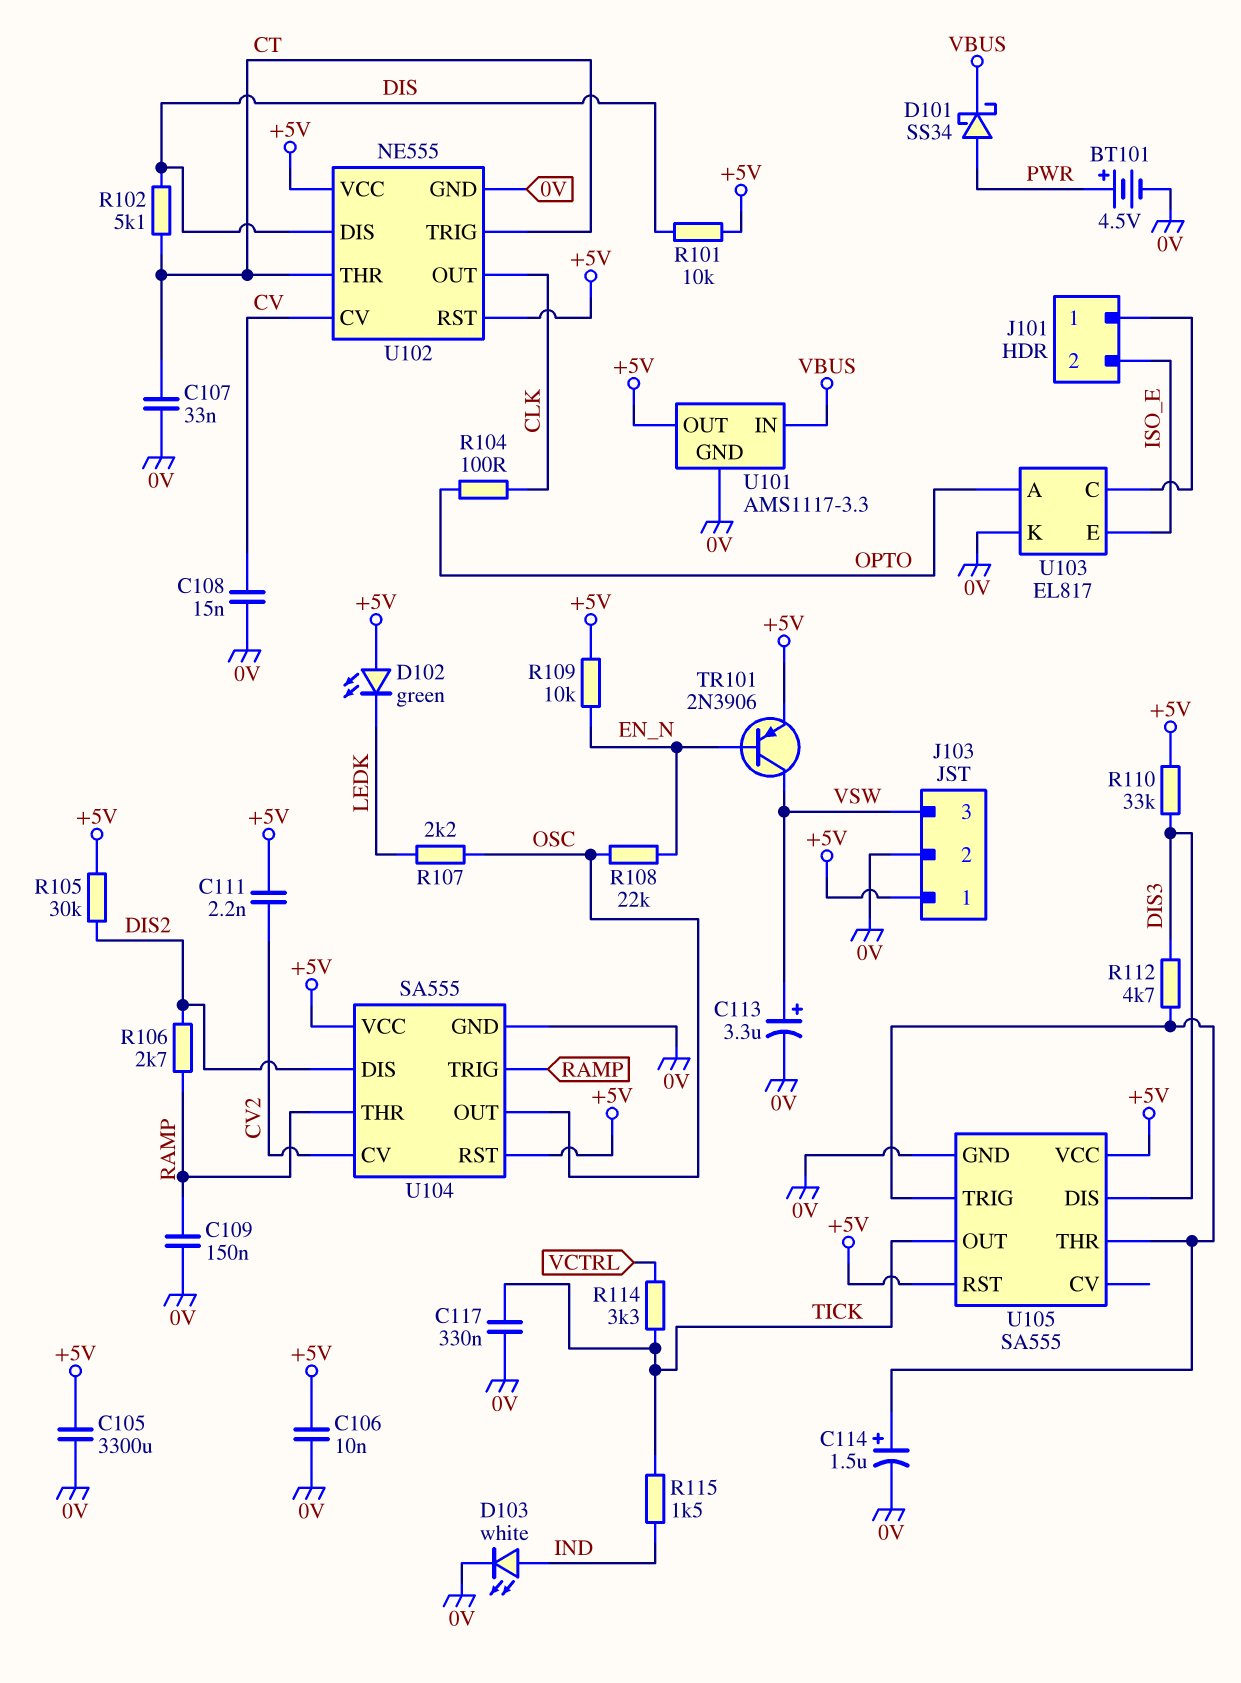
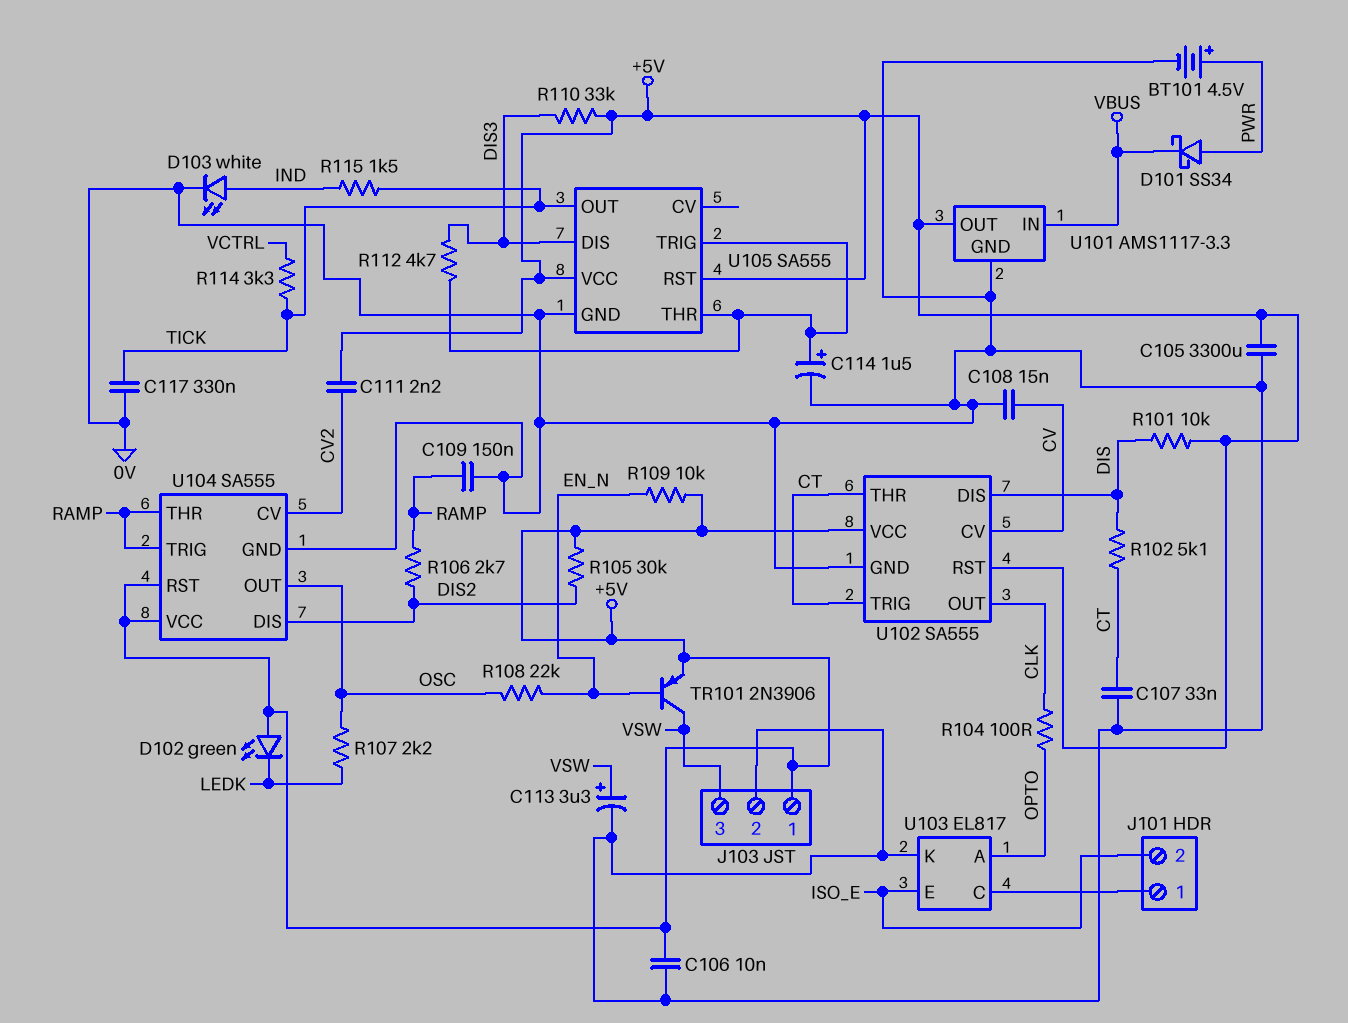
U102: NE555 -> SA555

